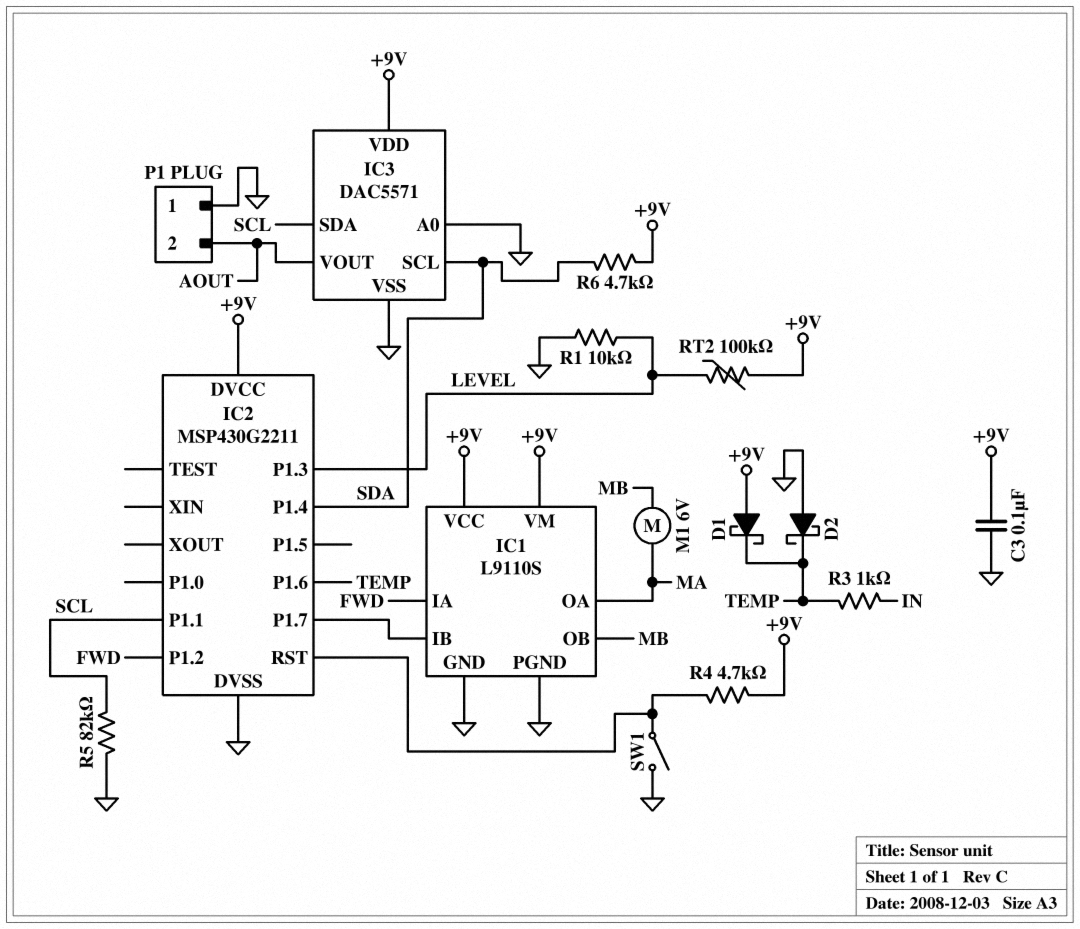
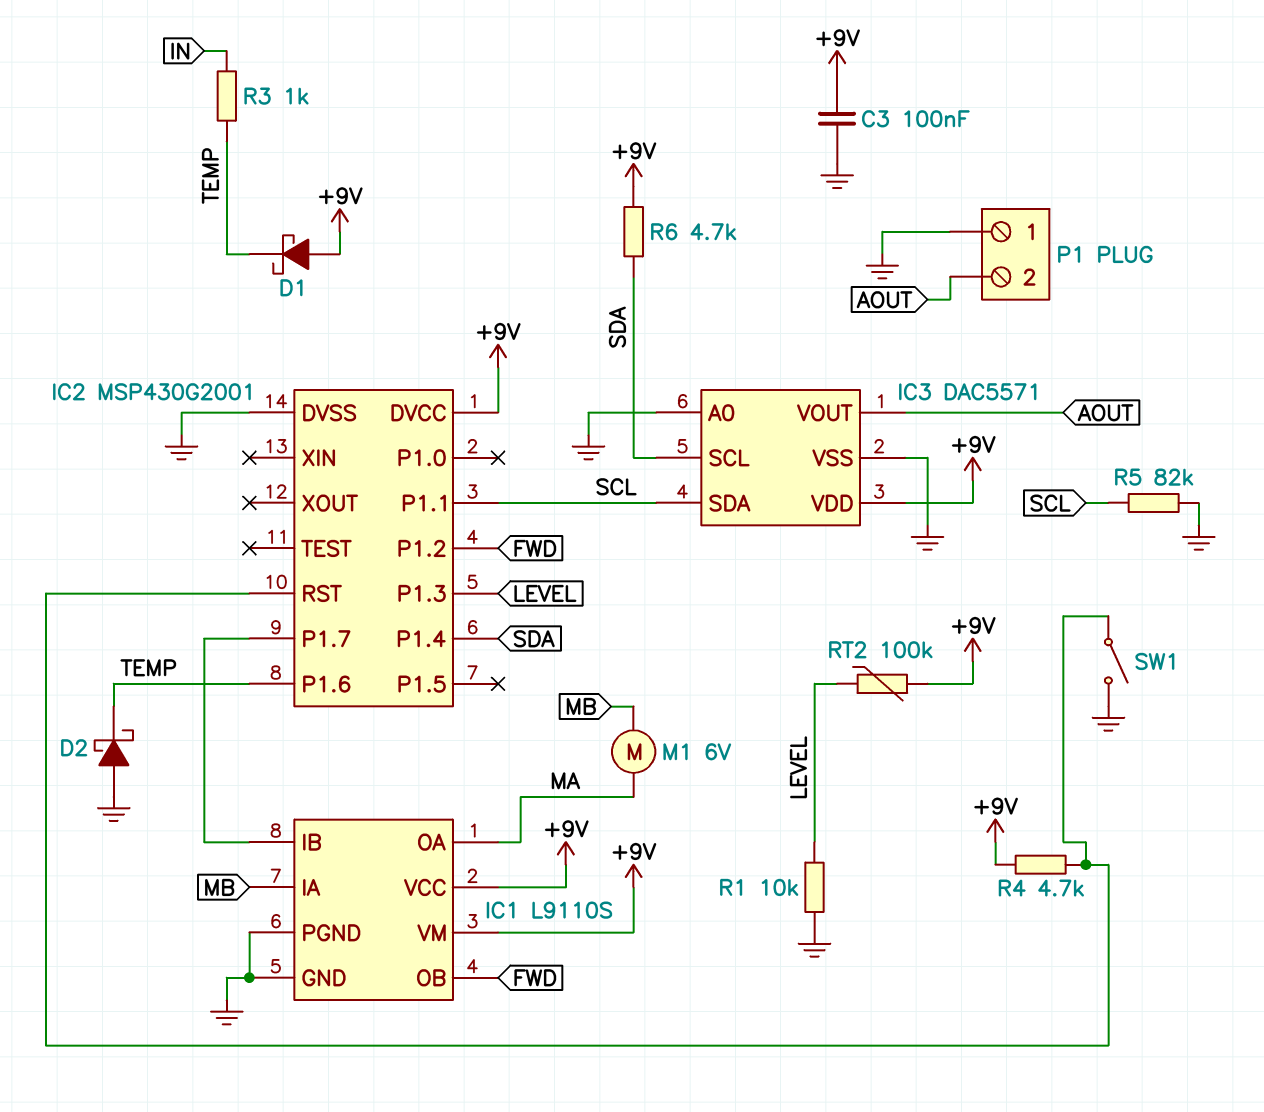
IC1 pin IA: FWD -> MB
IC1 pin OB: MB -> FWD
IC2: MSP430G2211 -> MSP430G2001

